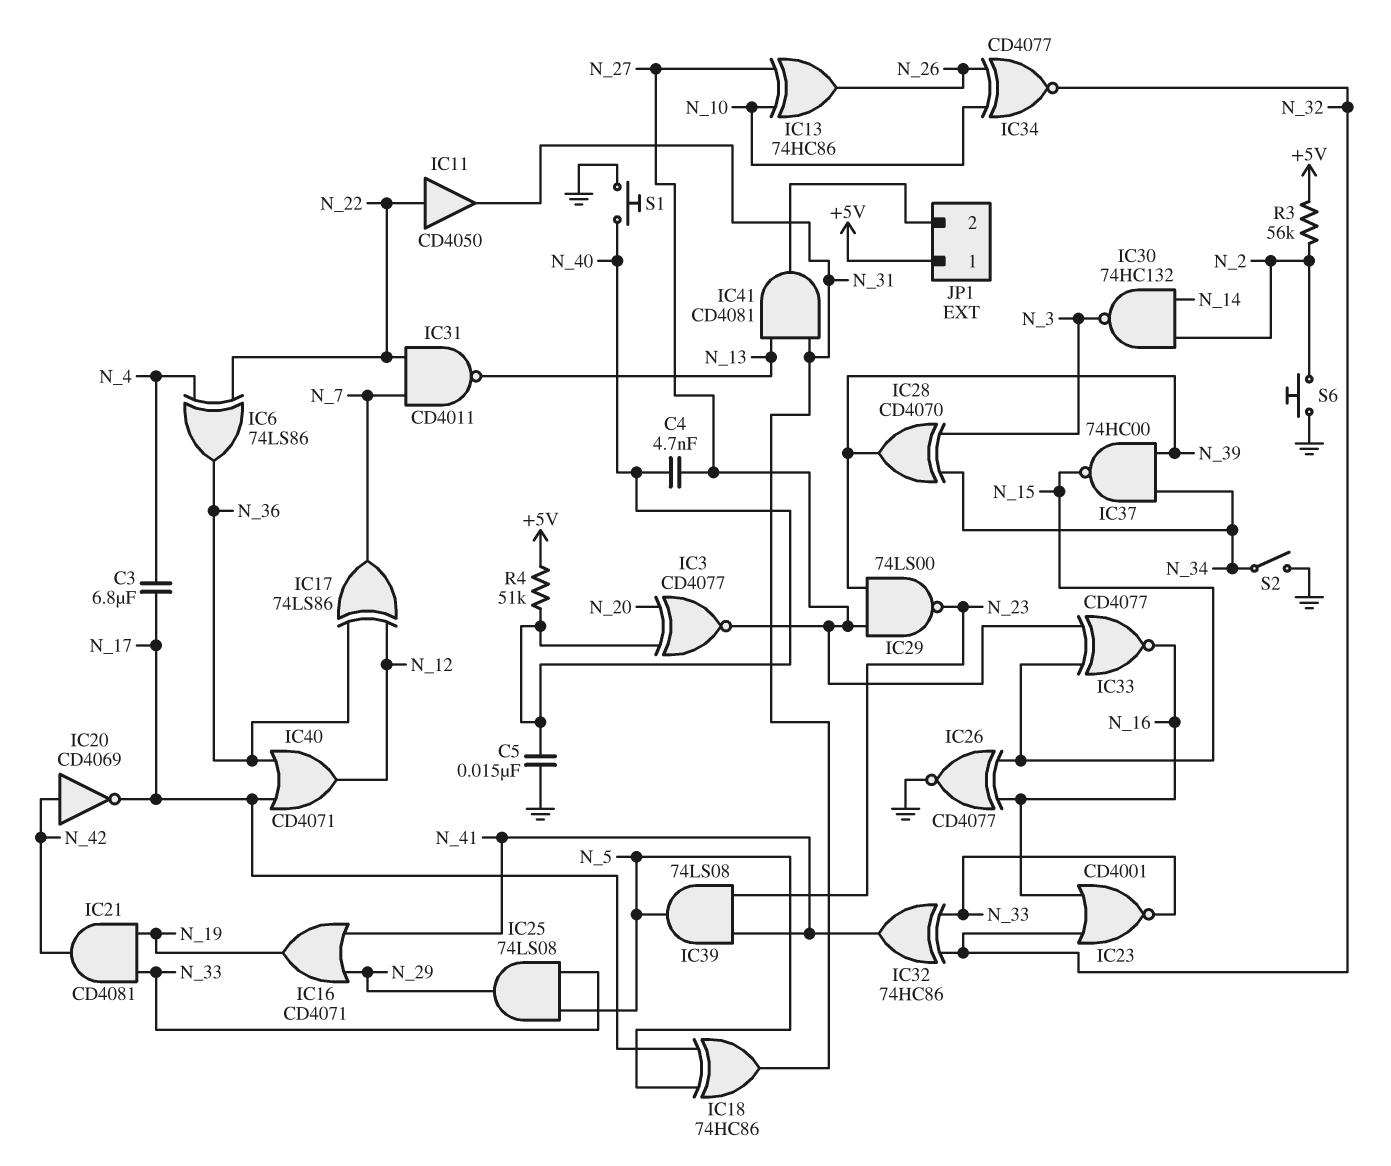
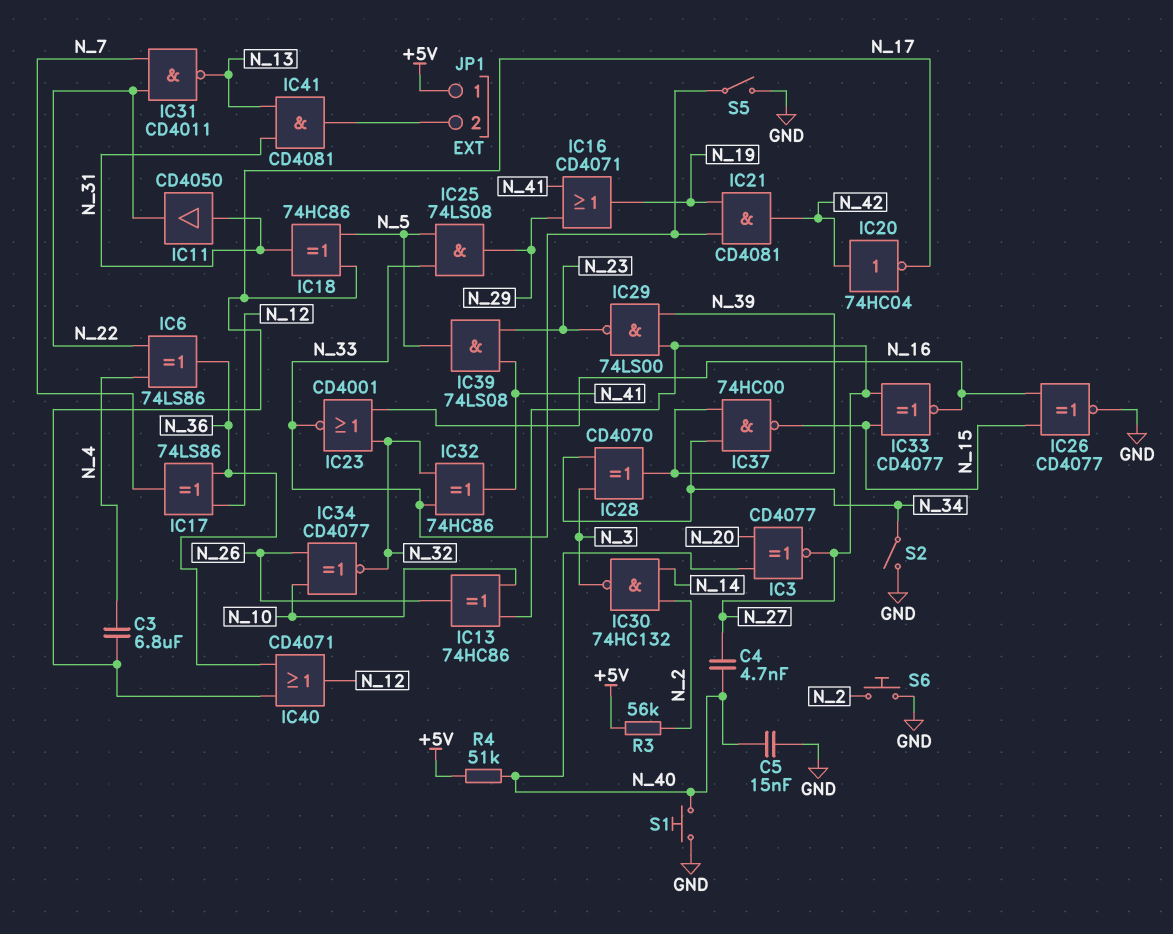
IC11: buffer CD4050 (in N_22, out N_31) -> buffer CD4050 (in N_31, out N_22)
IC20: NOT CD4069 (in N_42, out N_17) -> NOT 74HC04 (in N_42, out N_17)
S5: none -> switch (GND, N_33)

